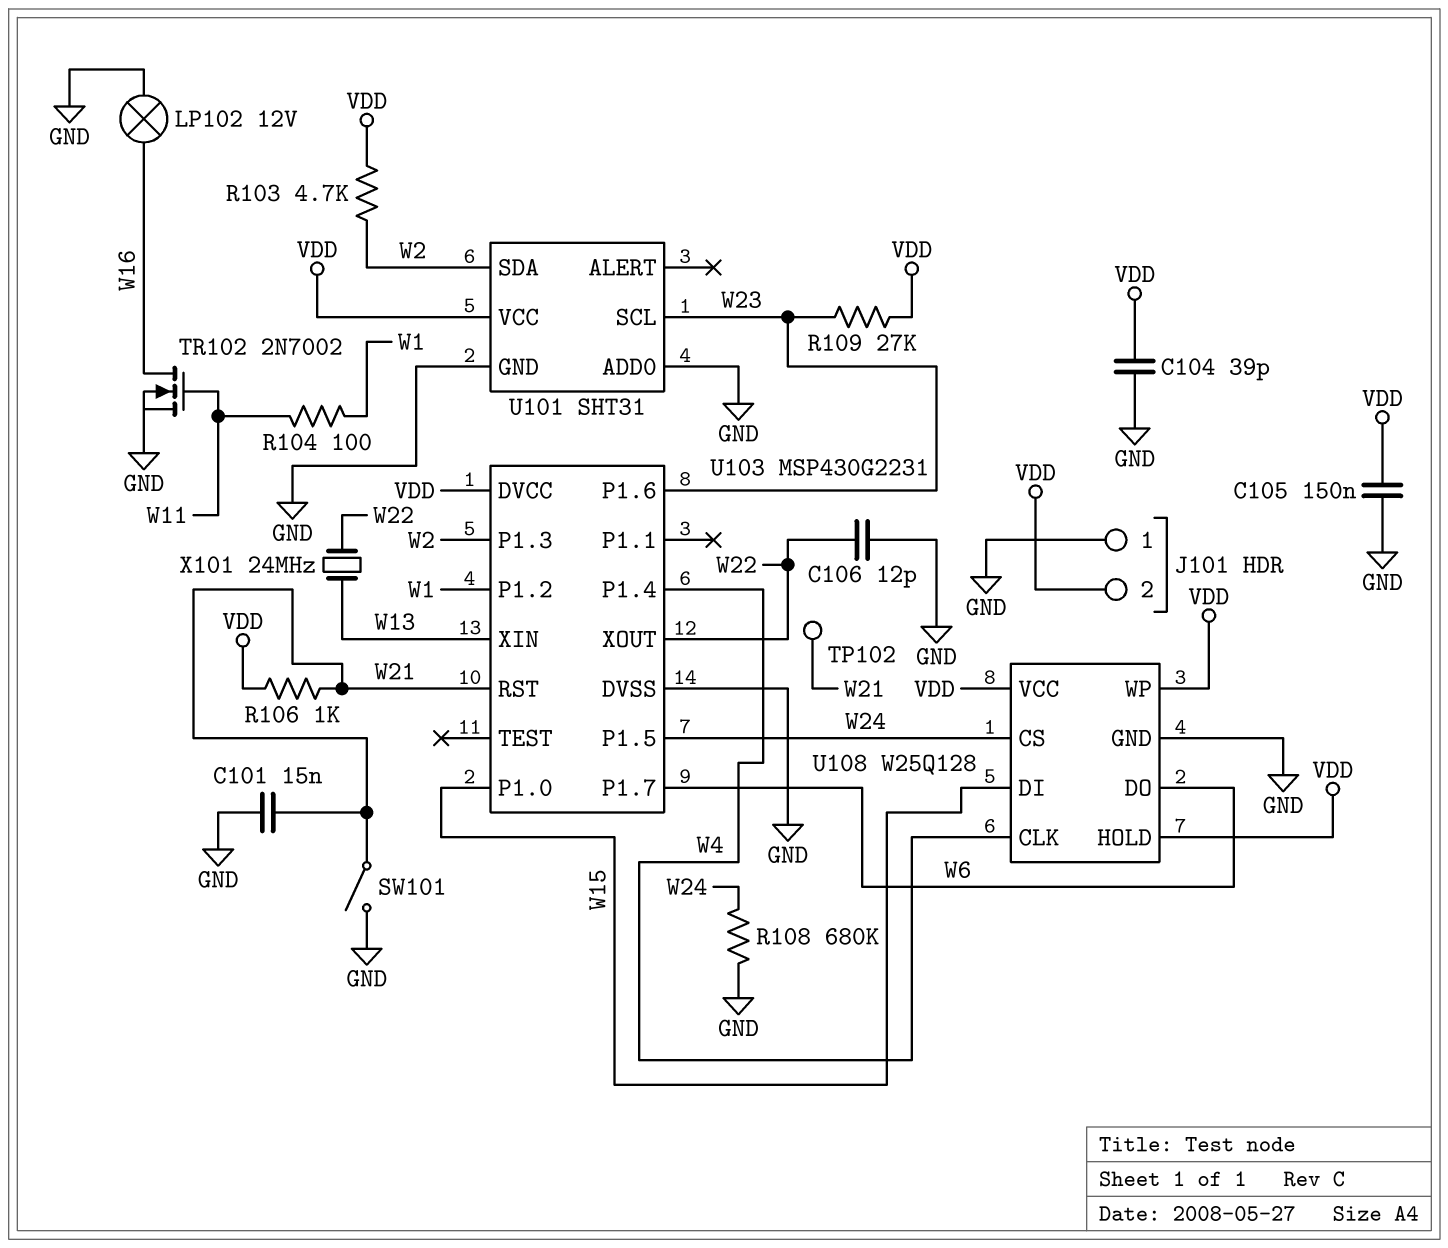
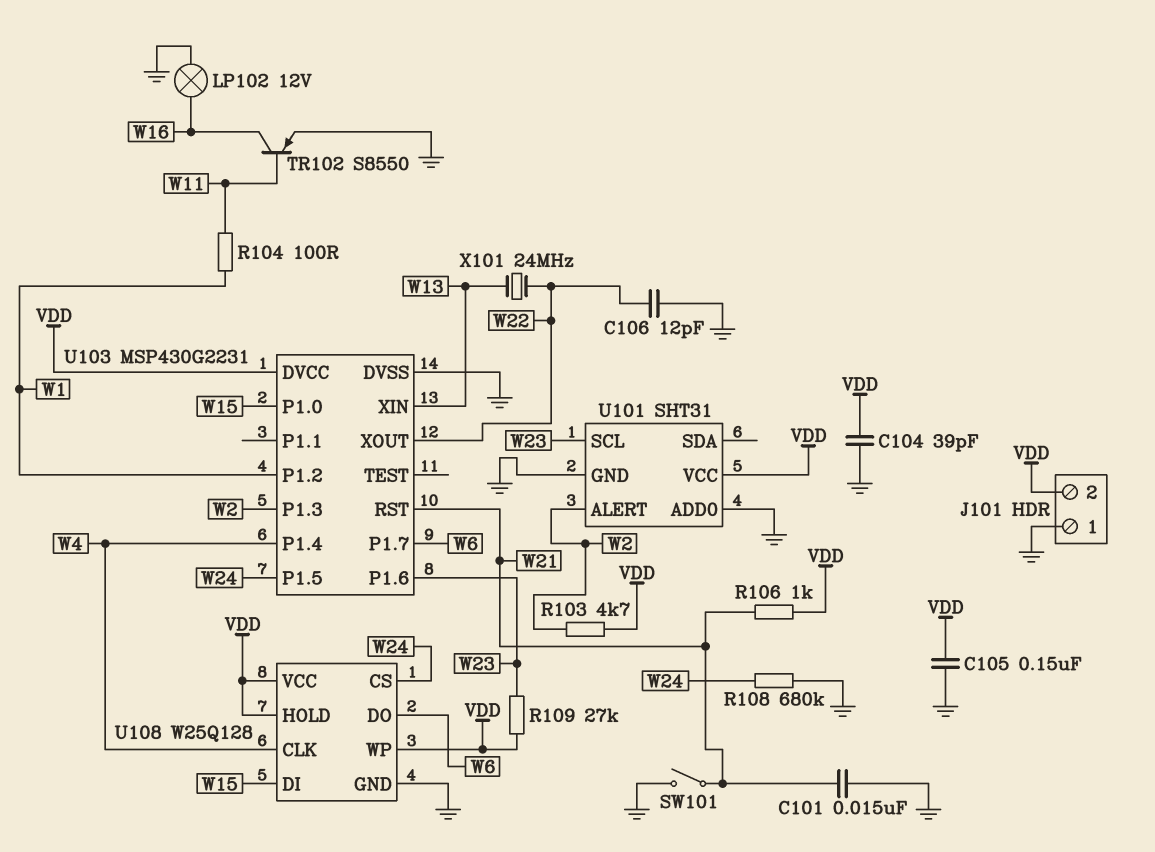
TP102: test point (W21) -> none
TR102: NMOS 2N7002 (G W11, D W16, S GND) -> PNP S8550 (B W11, C W16, E GND)
U101 pin ALERT: none -> W2
U101 pin SDA: W2 -> none

